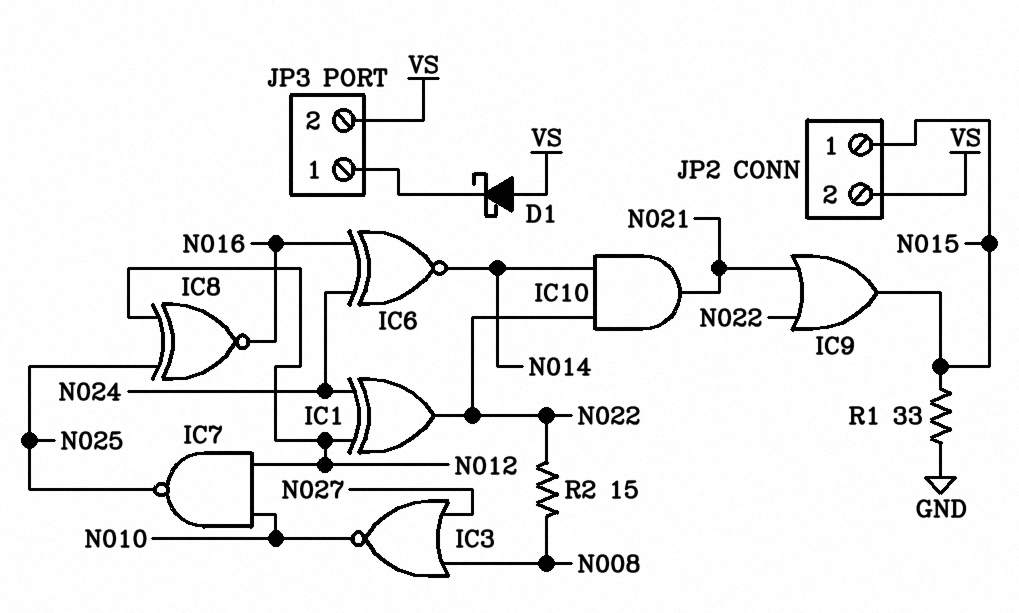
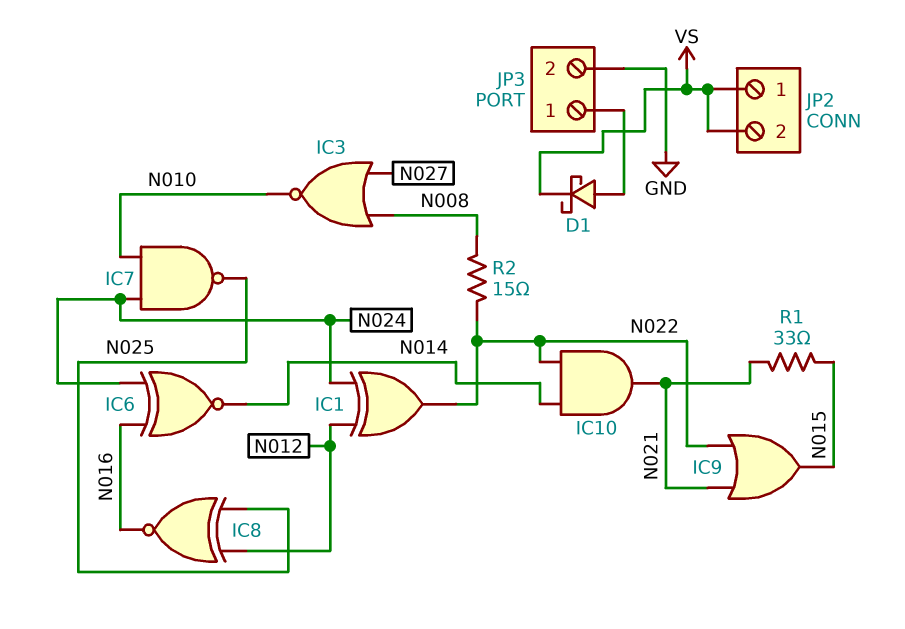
D1: schottky (A VS, K JP3/1) -> schottky (A JP3/1, K VS)
IC7: NAND (in N010, in N012, out N025) -> NAND (in N010, in N024, out N025)
JP2 pin 1: N015 -> VS
JP3 pin 2: VS -> GND
R1: 33 (GND, N015) -> 33 (N015, N021)

